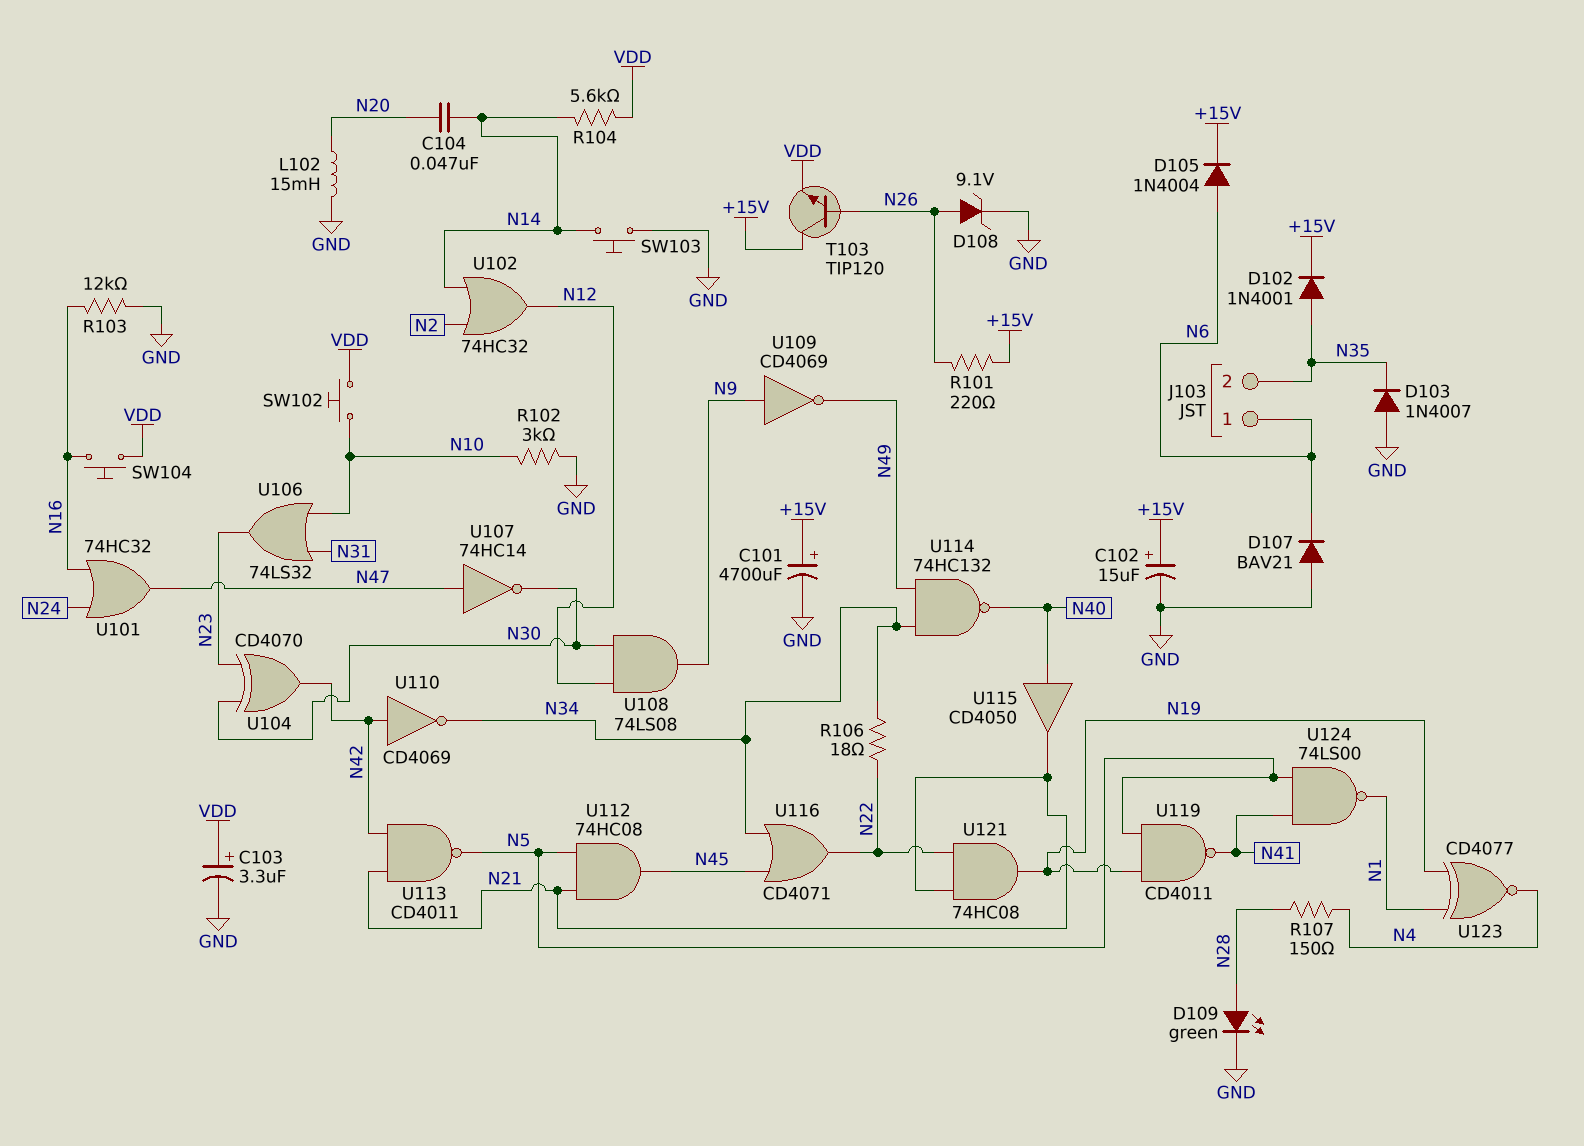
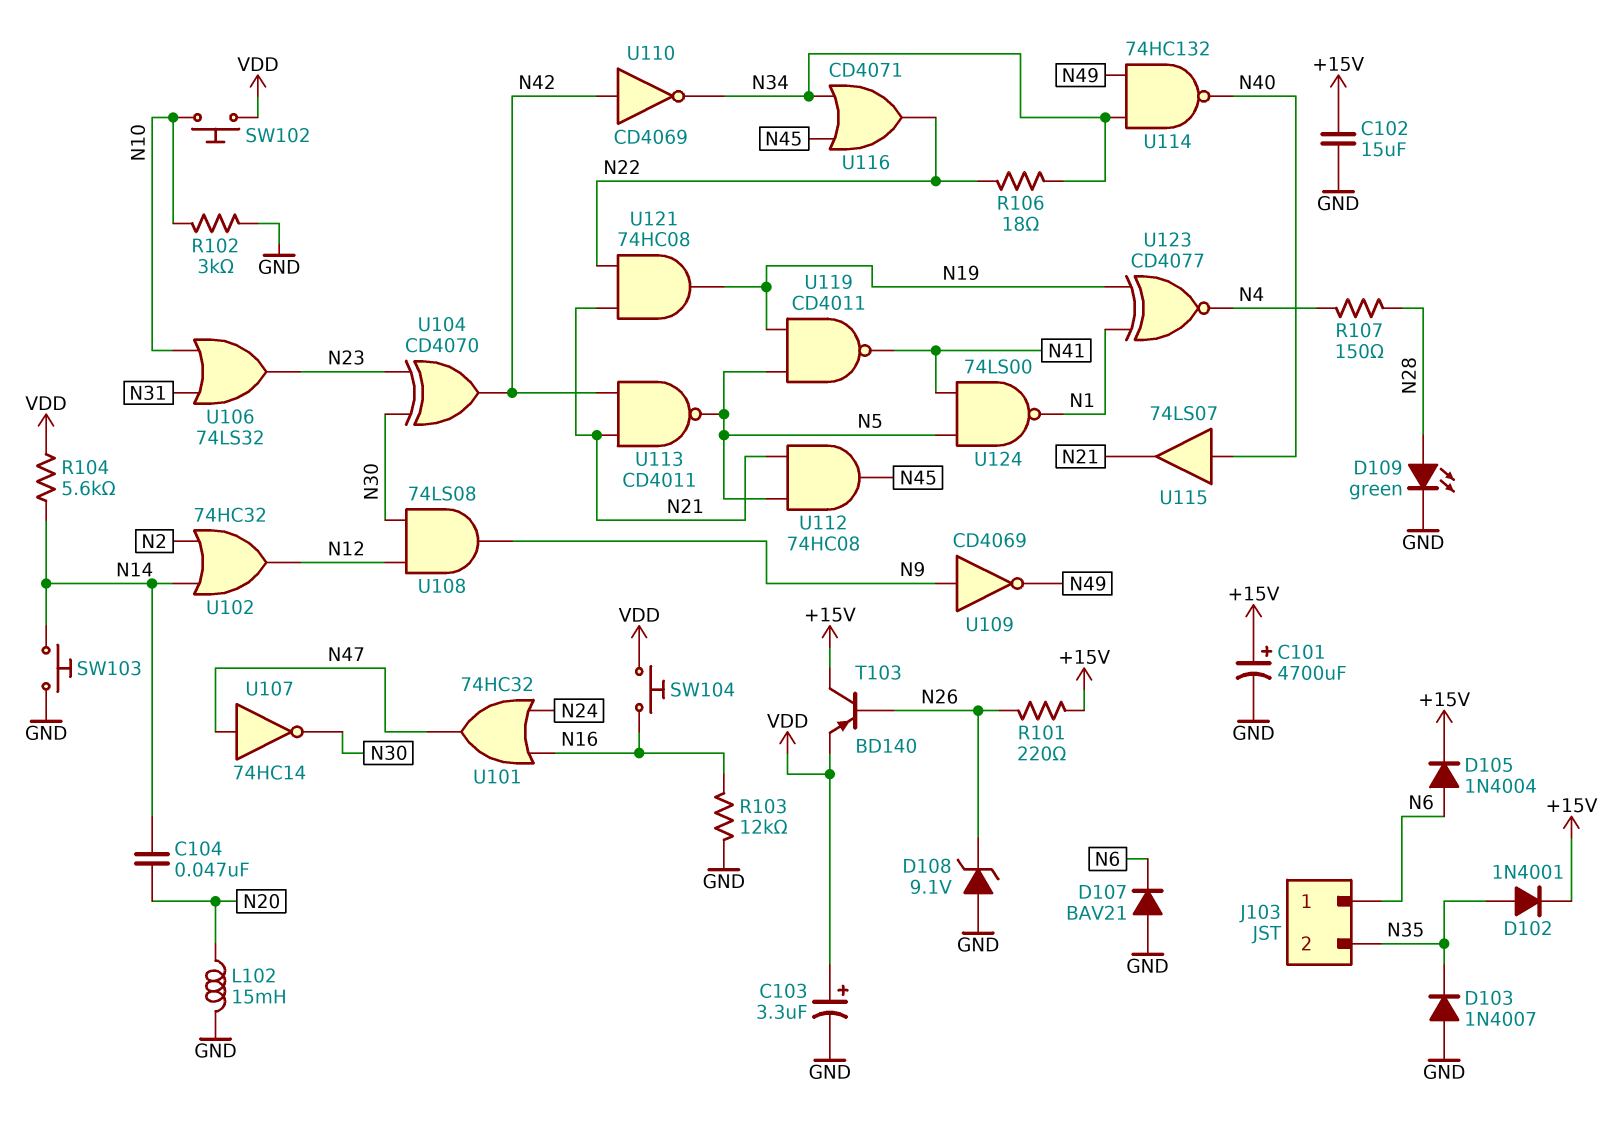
C102: 15uF (plus +15V, minus GND) -> 15uF (+15V, GND)
D108: zener 9.1V (A N26, K GND) -> zener 9.1V (A GND, K N26)
T103: NPN TIP120 (B N26, C +15V, E VDD) -> PNP BD140 (B N26, C +15V, E VDD)
U115: buffer CD4050 (in N40, out N21) -> buffer 74LS07 (in N40, out N21)

